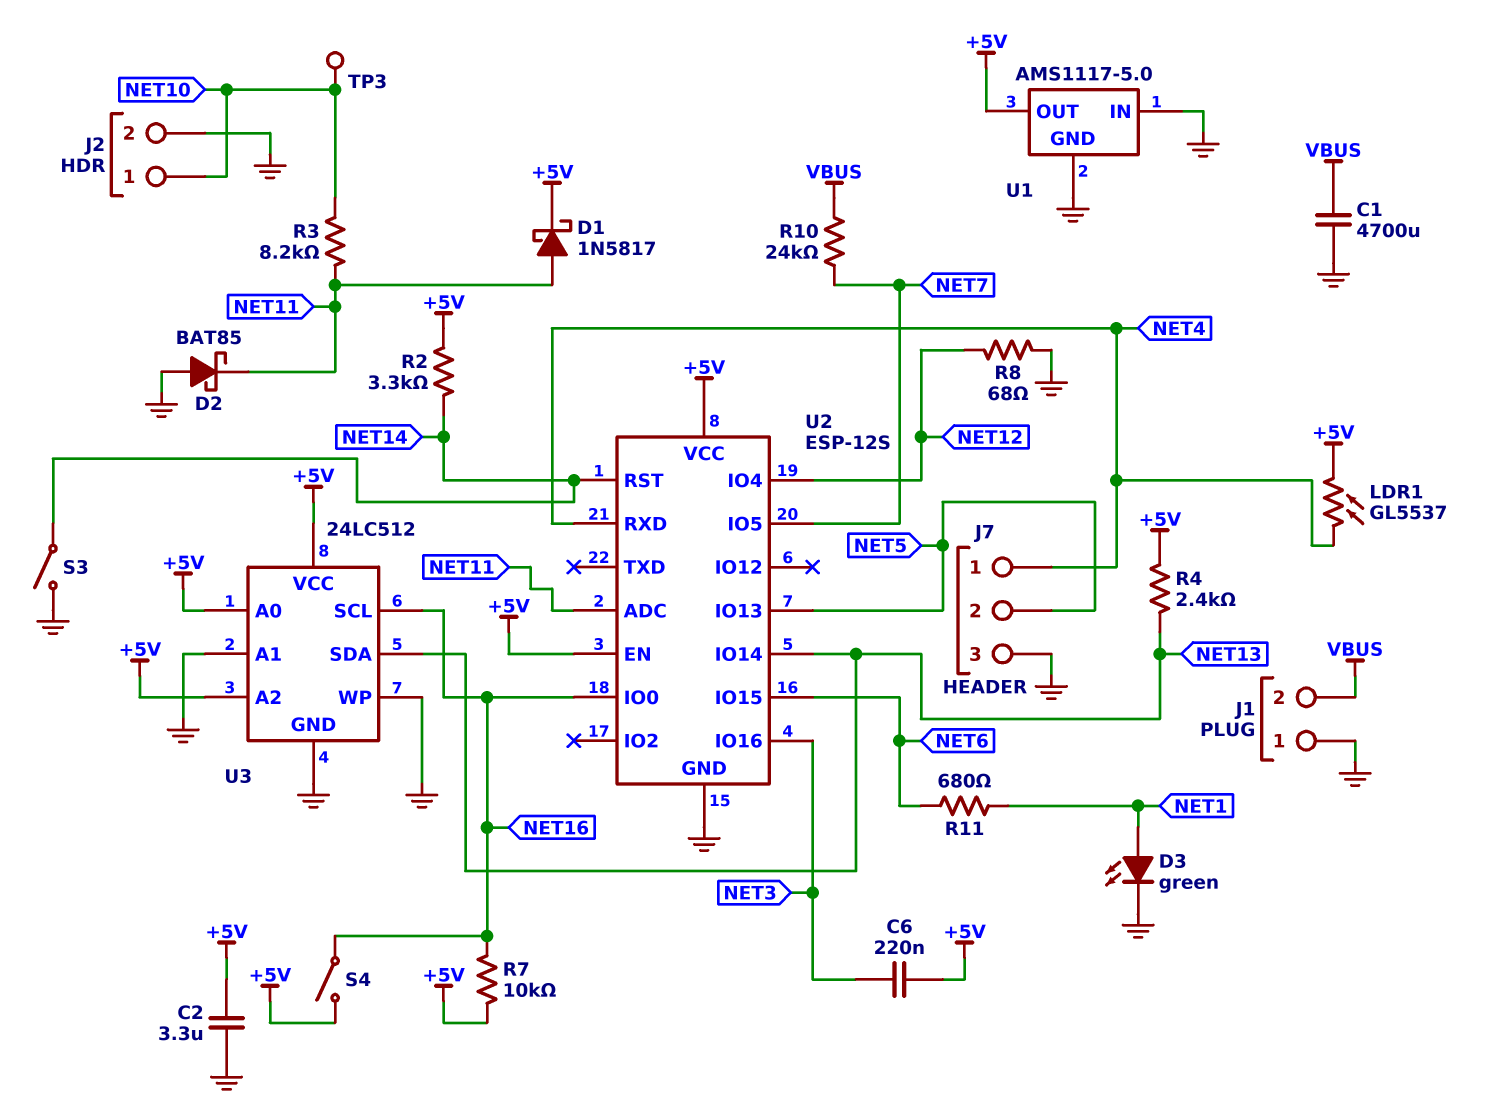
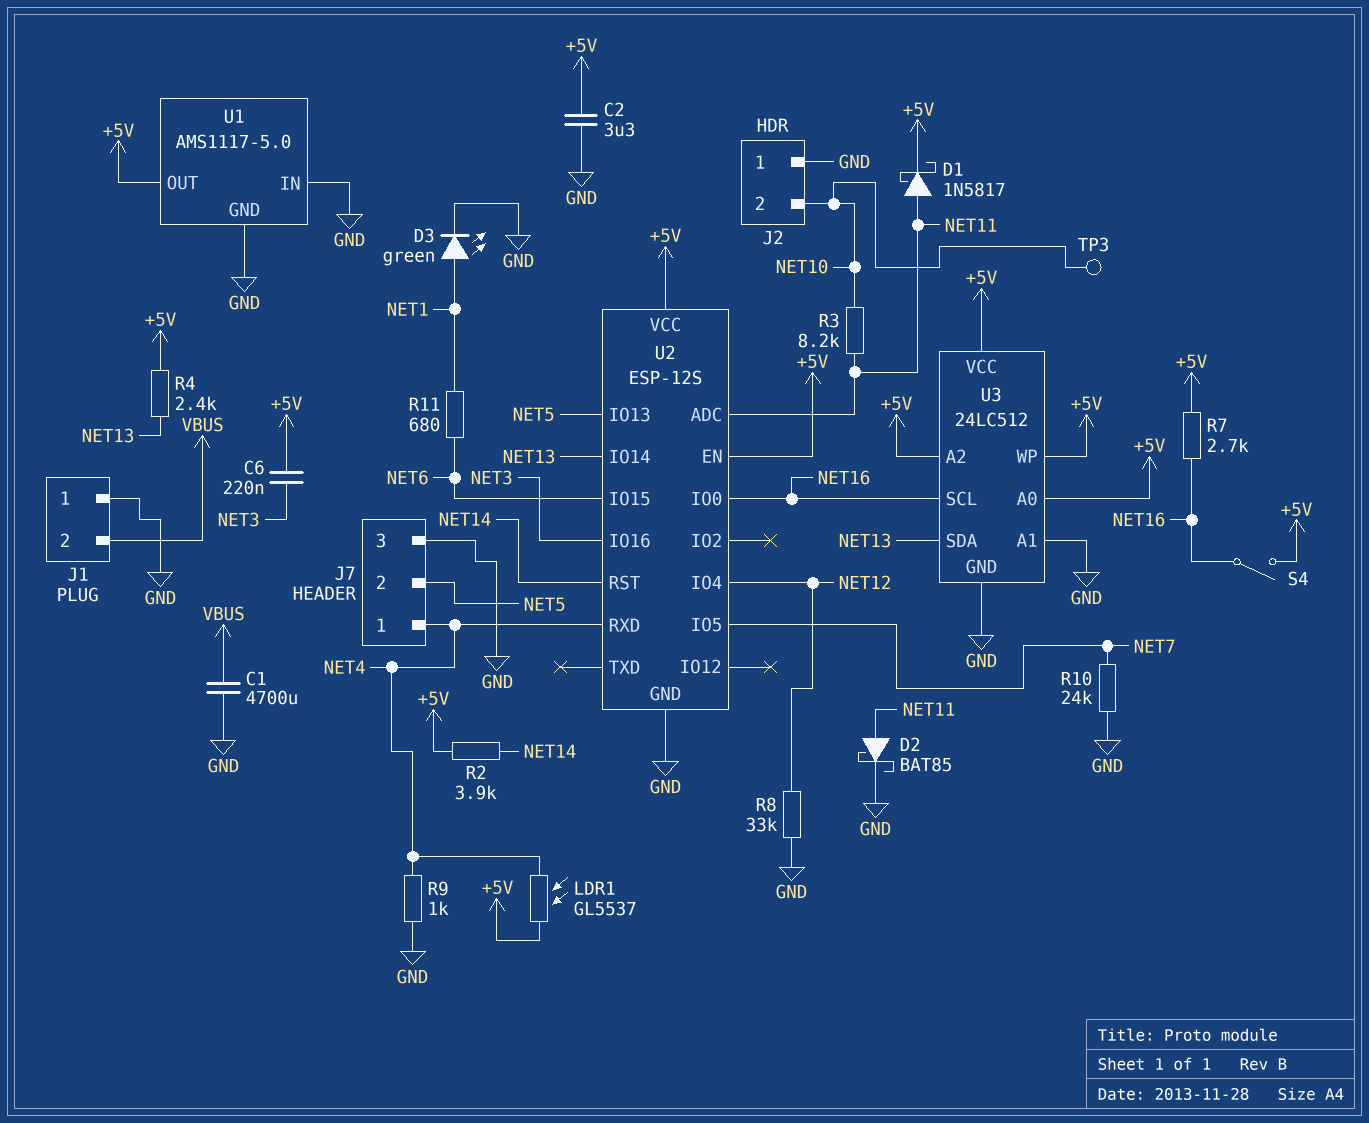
D2: schottky BAT85 (A GND, K NET11) -> schottky BAT85 (A NET11, K GND)
J2 pin 1: NET10 -> GND
J2 pin 2: GND -> NET10
R2: 3.3k (+5V, NET14) -> 3.9k (+5V, NET14)
R7: 10k (+5V, NET16) -> 2.7k (+5V, NET16)
R8: 68 (GND, NET12) -> 33k (GND, NET12)
R9: none -> 1k (GND, NET4)
R10: 24k (NET7, VBUS) -> 24k (GND, NET7)
S3: switch (GND, NET14) -> none
U3 pin WP: GND -> +5V

